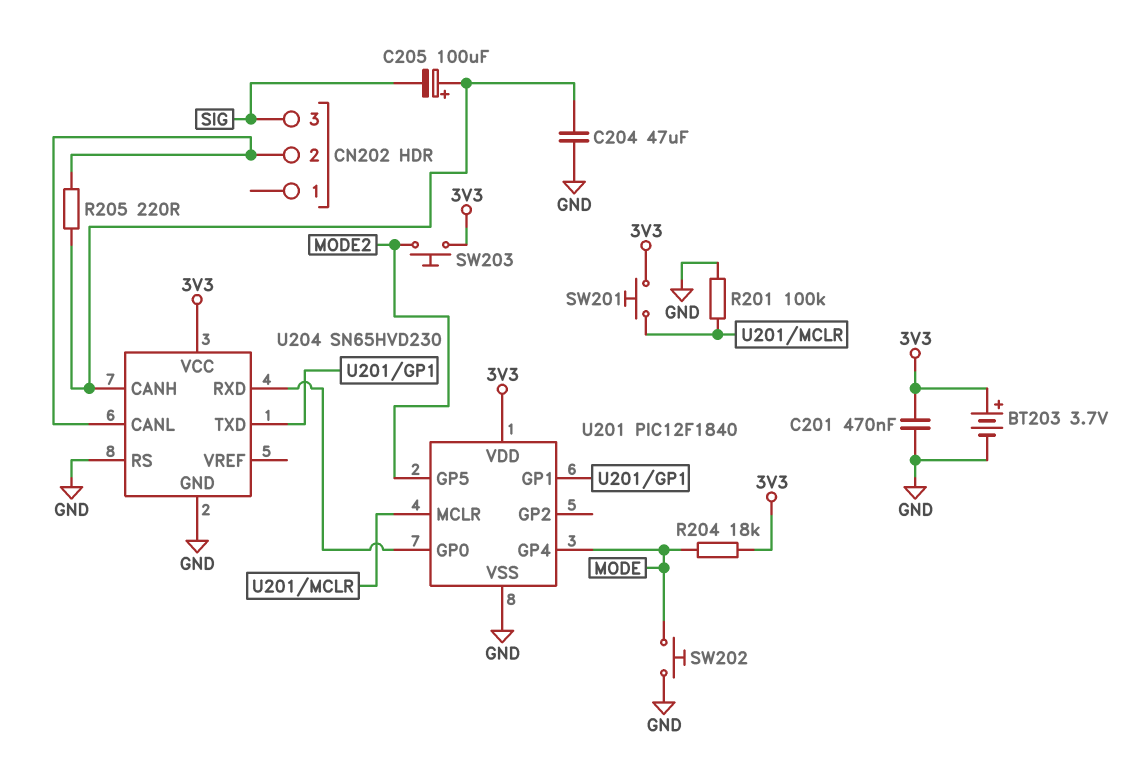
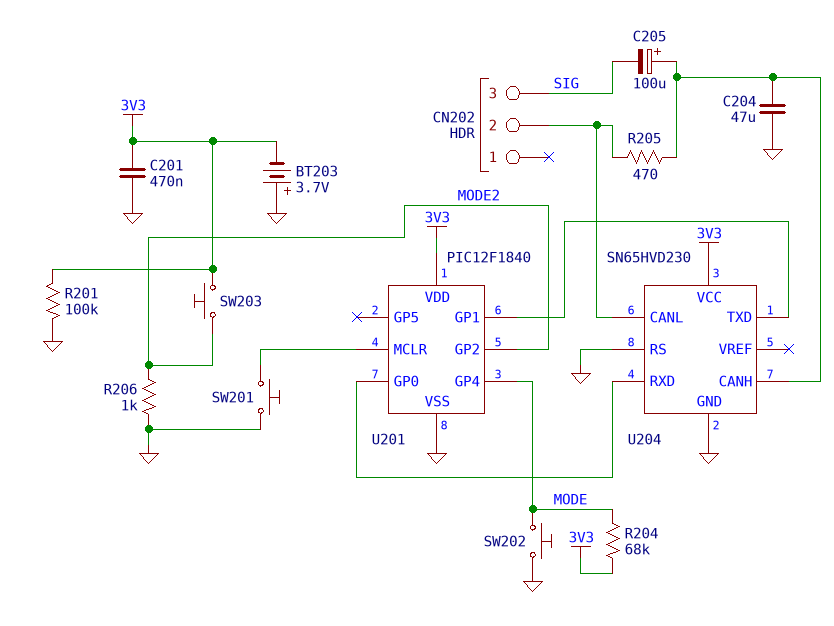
BT203: 3.7V (plus 3V3, minus GND) -> 3.7V (plus GND, minus 3V3)
R201: 100k (GND, U201/MCLR) -> 100k (3V3, GND)
R204: 18k (3V3, MODE) -> 68k (3V3, MODE)
R205: 220 (CN202/2, U204/CANH) -> 470 (CN202/2, U204/CANH)
R206: none -> 1k (GND, MODE2)
SW201: button (3V3, U201/MCLR) -> button (GND, U201/MCLR)
U201 pin GP2: none -> MODE2
U201 pin GP5: MODE2 -> none

